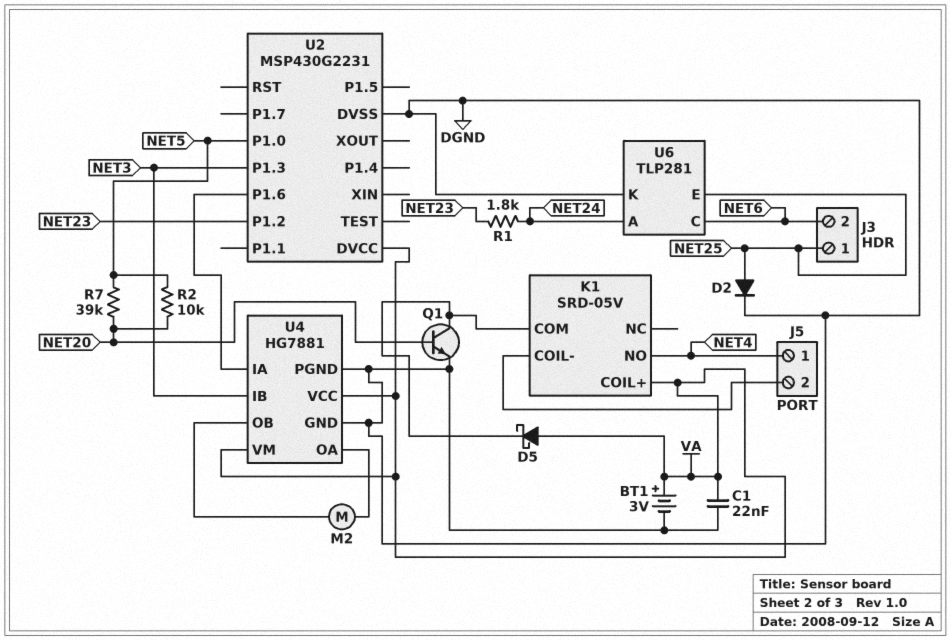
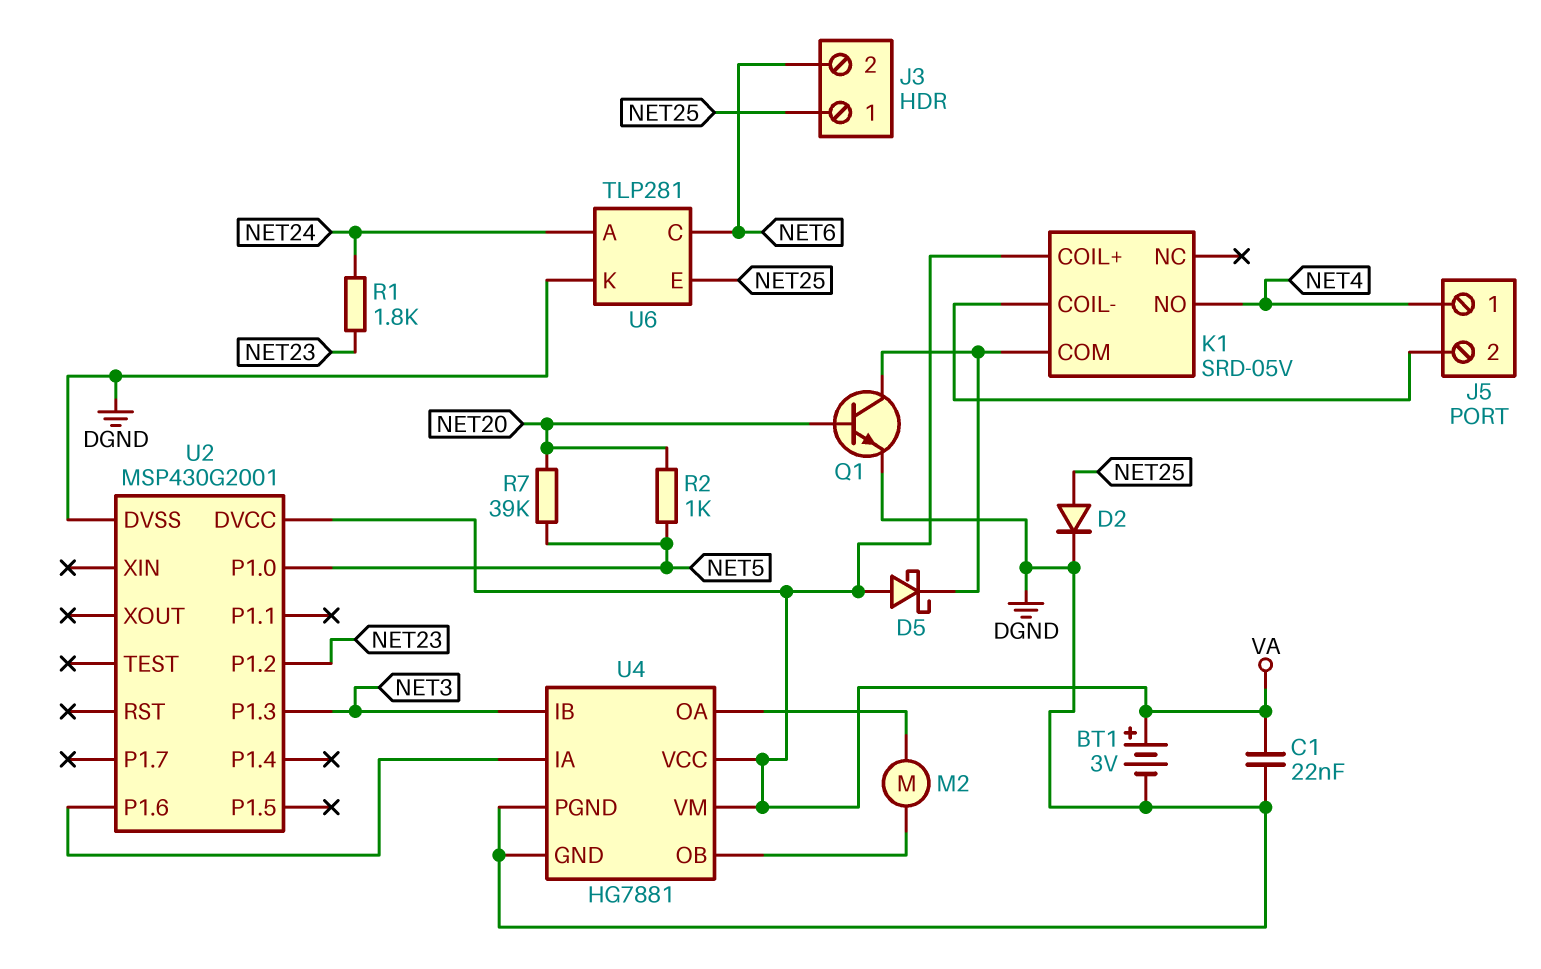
R2: 10k (NET5, NET20) -> 1k (NET5, NET20)
U2: MSP430G2231 -> MSP430G2001

